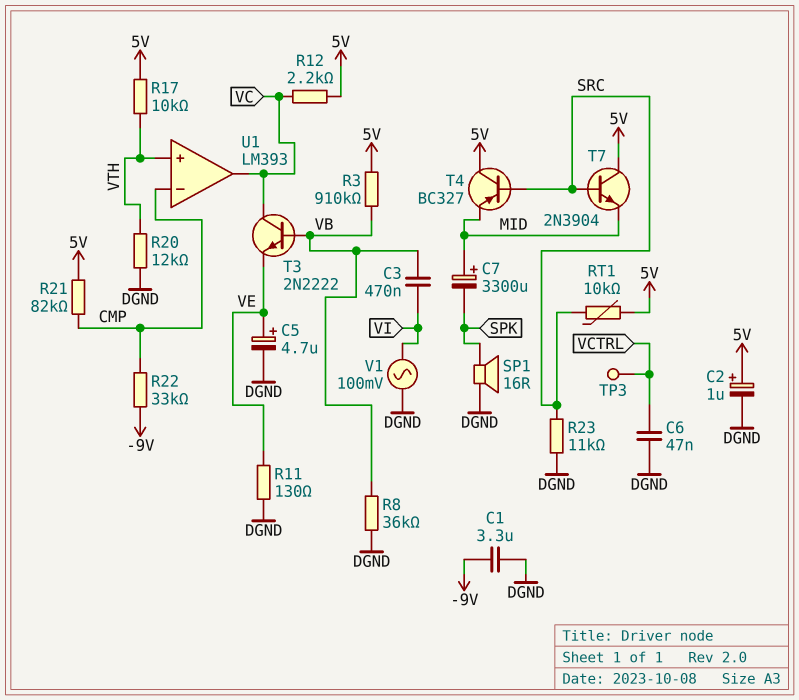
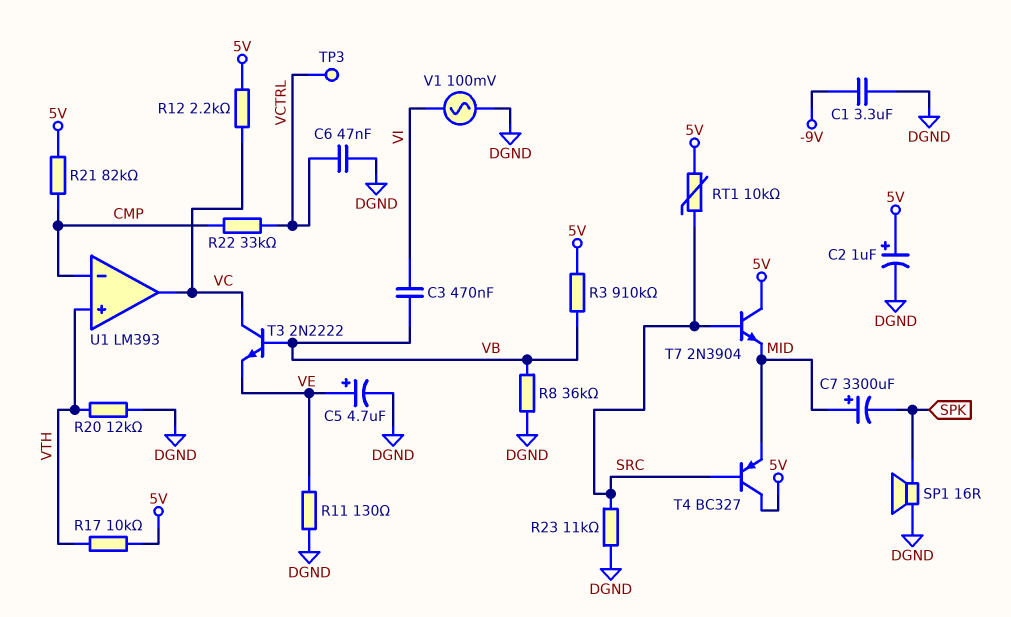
R22: 33k (-9V, CMP) -> 33k (CMP, VCTRL)

